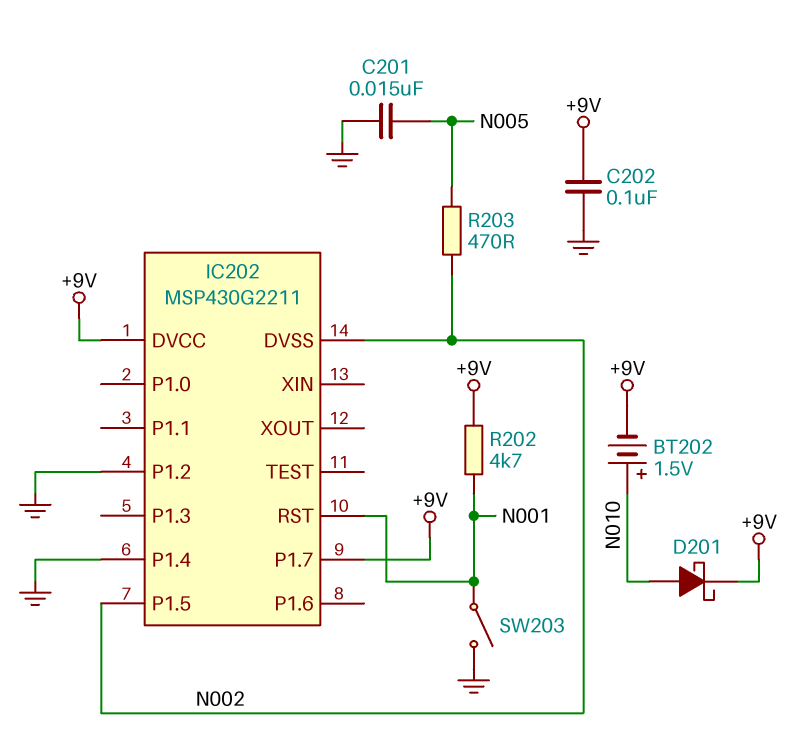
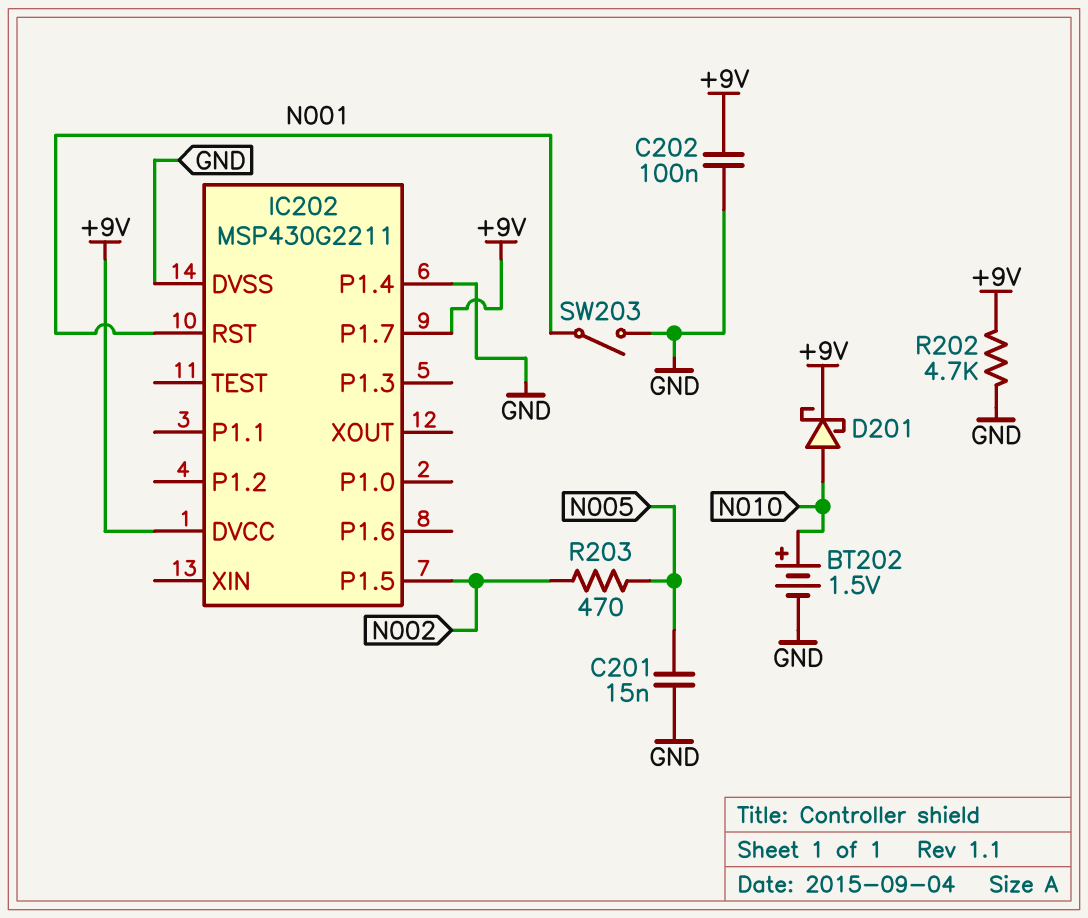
BT202: 1.5V (plus N010, minus +9V) -> 1.5V (plus N010, minus GND)
IC202 pin DVSS: N002 -> GND
IC202 pin P1.2: GND -> none
R202: 4.7k (+9V, N001) -> 4.7k (+9V, GND)

